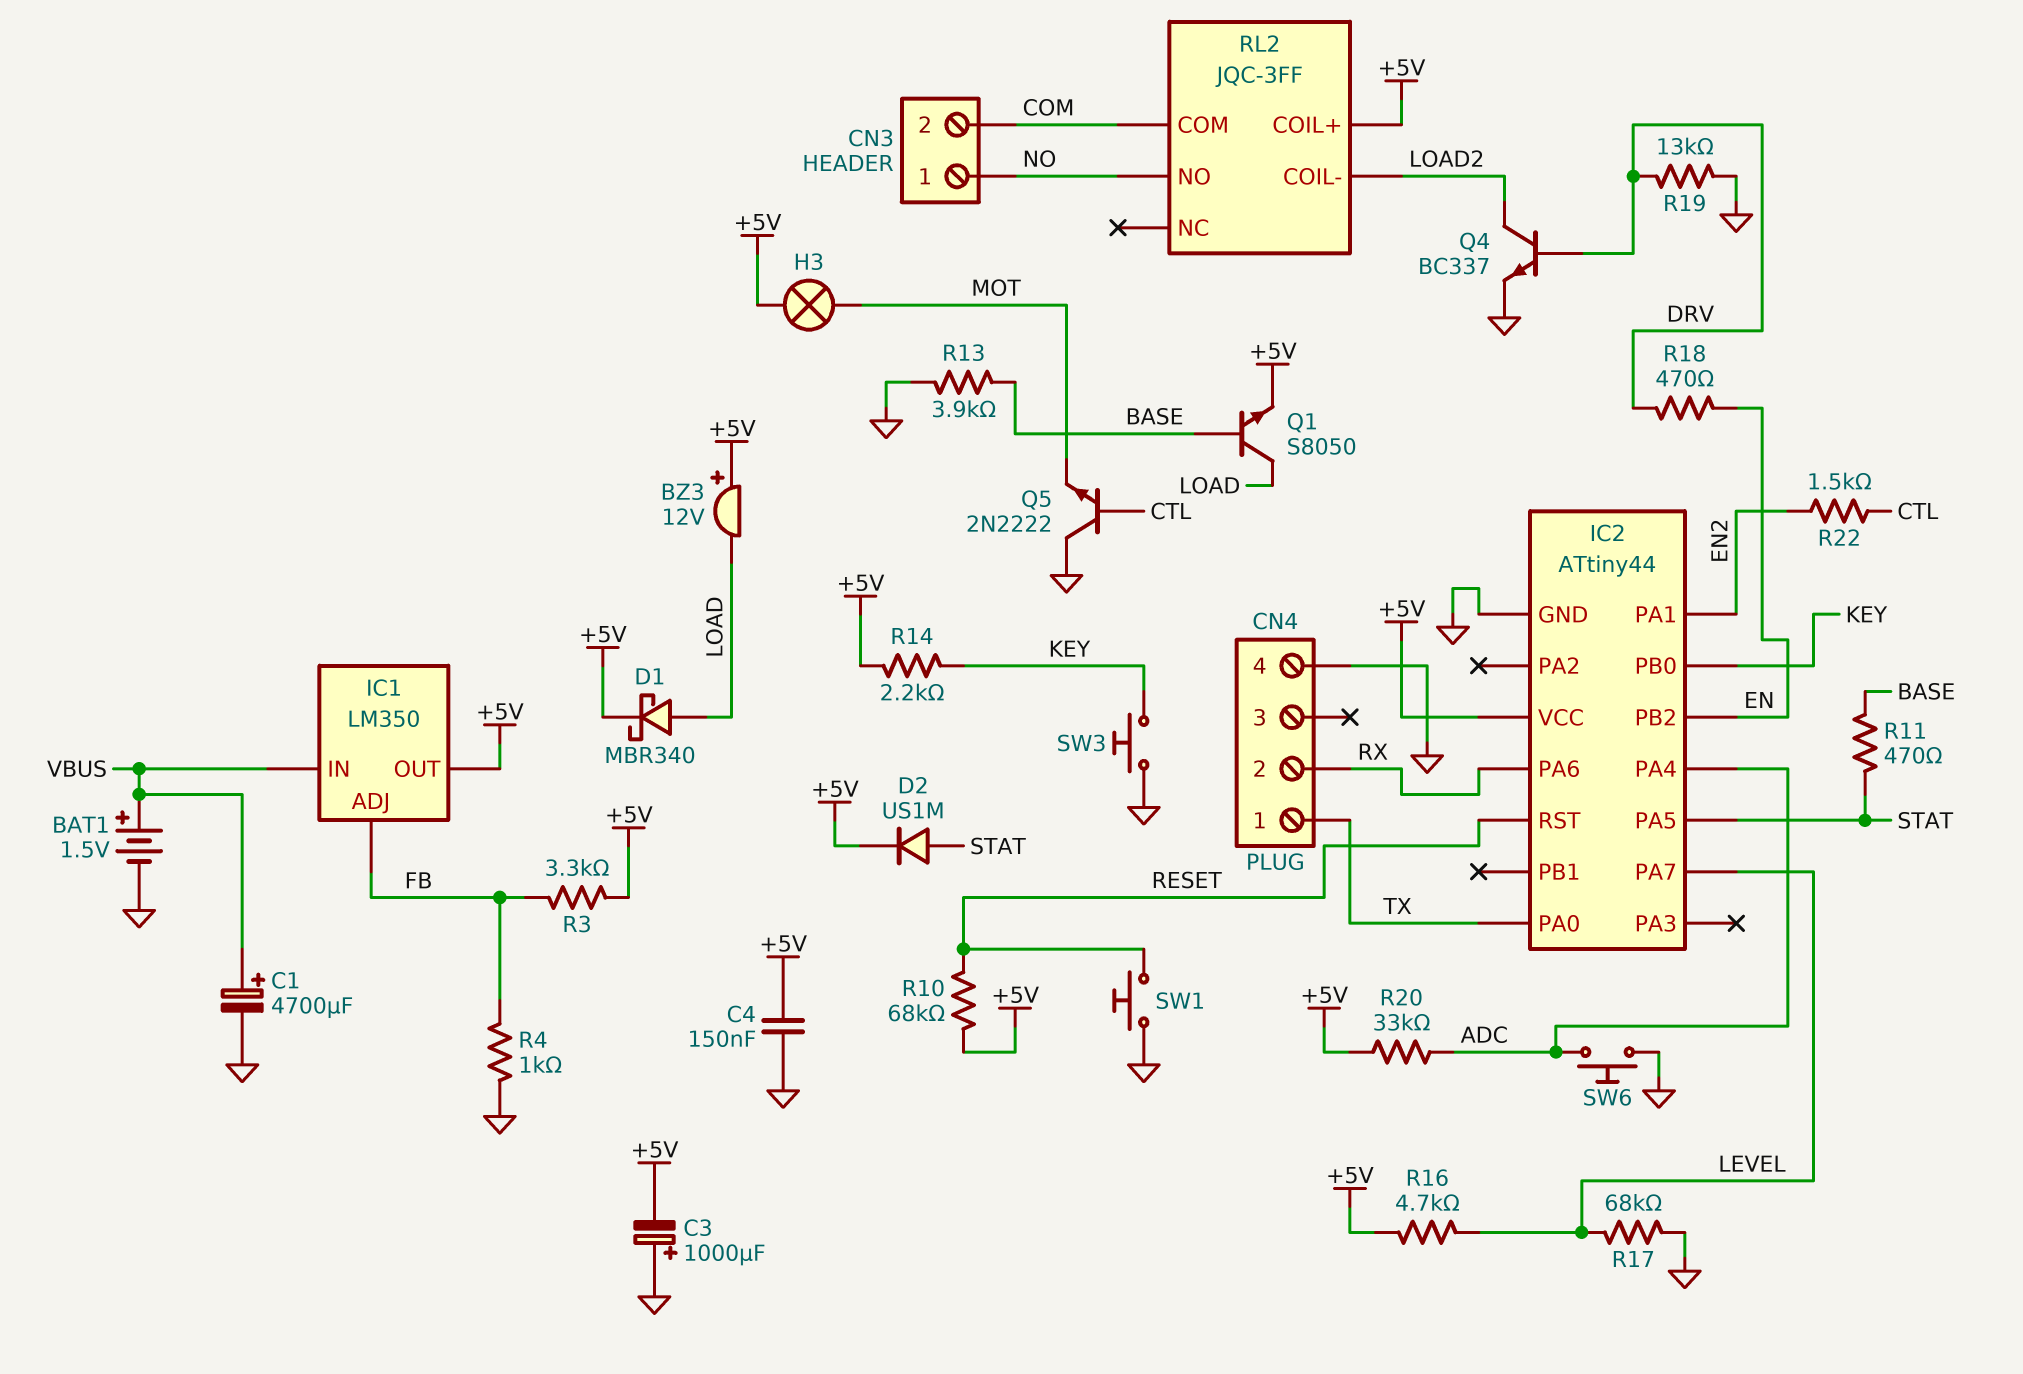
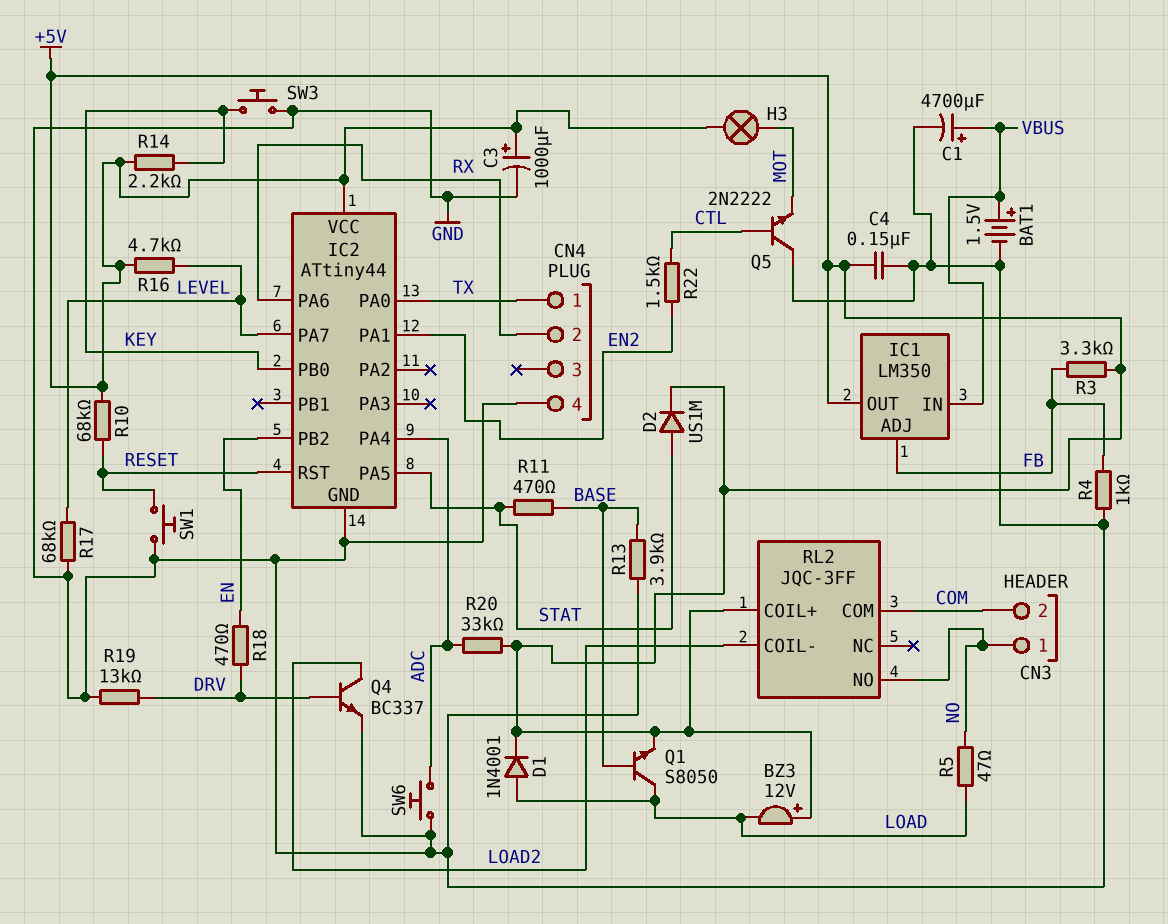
C3: 1000uF (plus GND, minus +5V) -> 1000uF (plus +5V, minus GND)
D1: schottky MBR340 (A LOAD, K +5V) -> diode 1N4001 (A LOAD, K +5V)
R5: none -> 47 (LOAD, NO)

